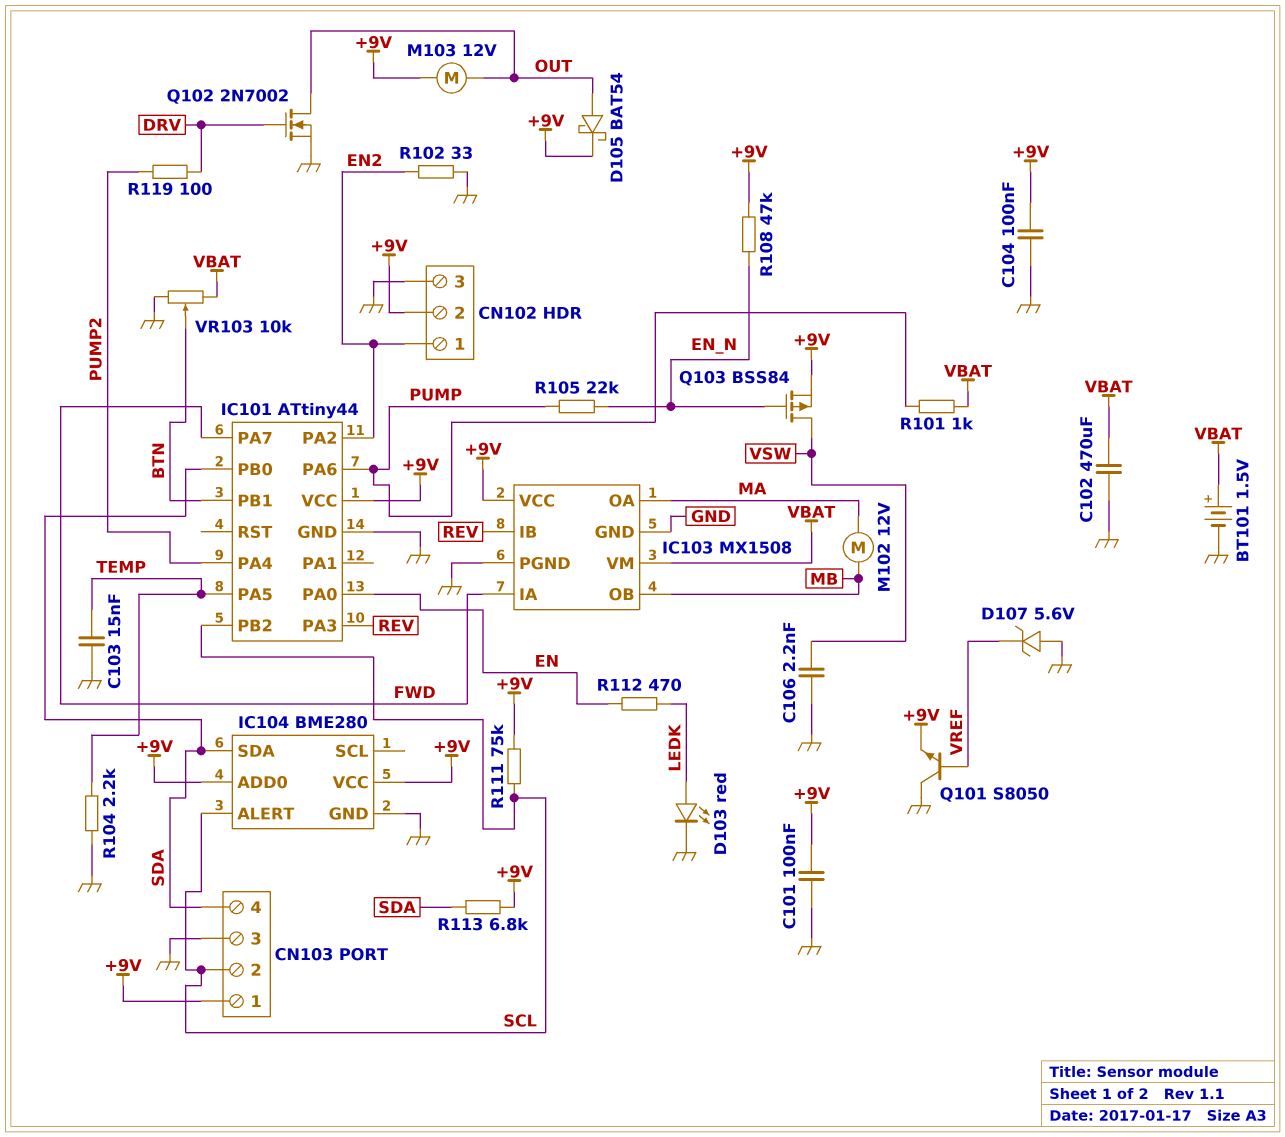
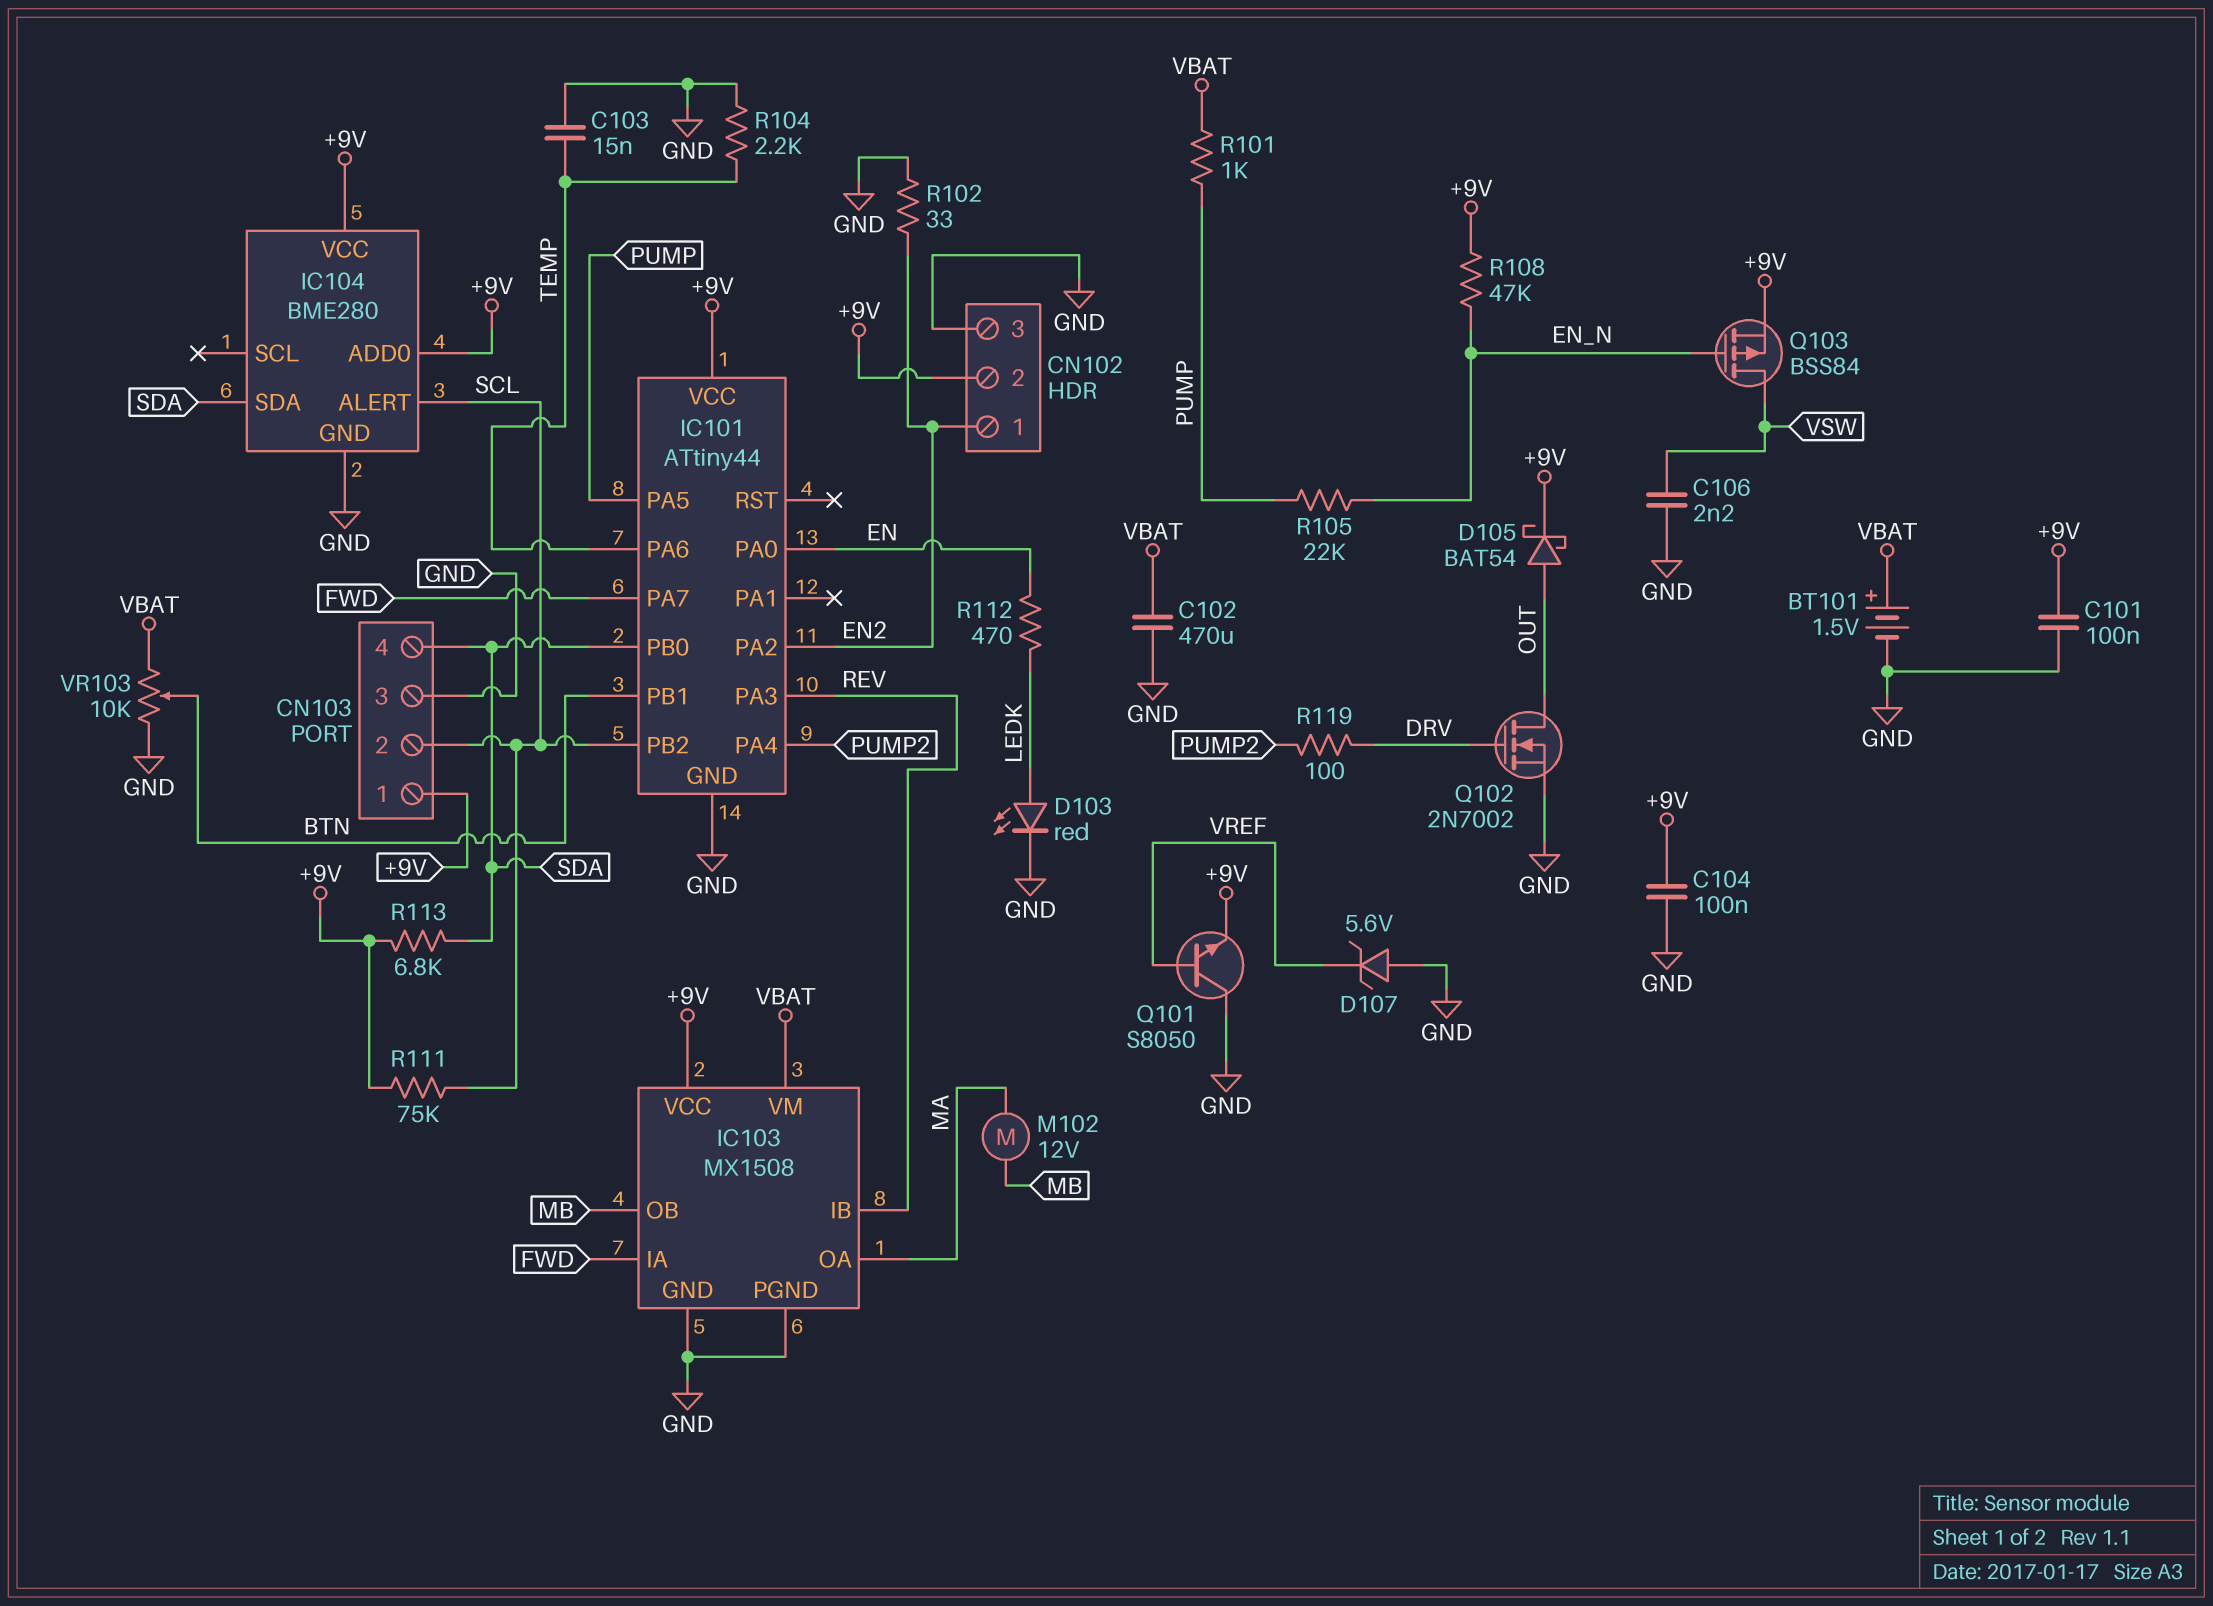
IC101 pin PA5: TEMP -> PUMP
IC101 pin PA6: PUMP -> TEMP
M103: motor 12V (+9V, OUT) -> none

